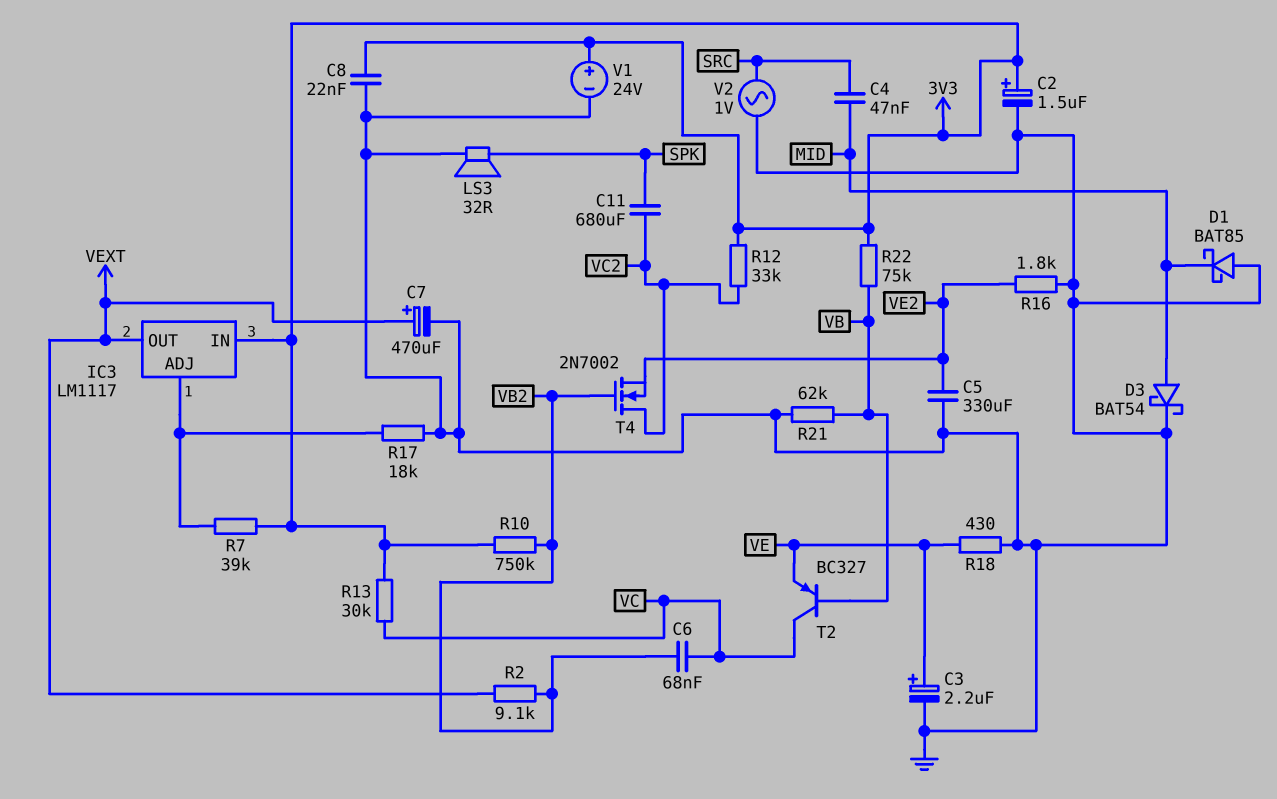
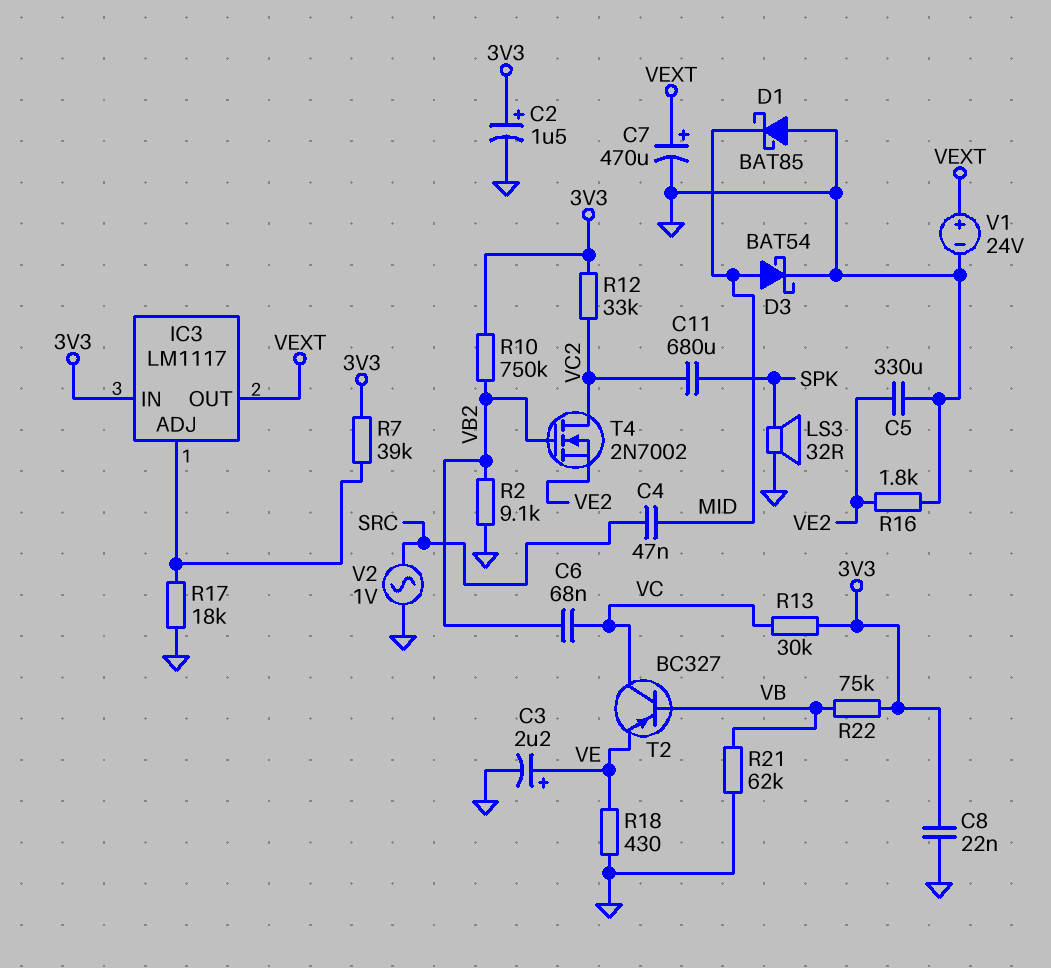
R2: 9.1k (VB2, VEXT) -> 9.1k (GND, VB2)
V1: 24V (plus 3V3, minus GND) -> 24V (plus VEXT, minus GND)

